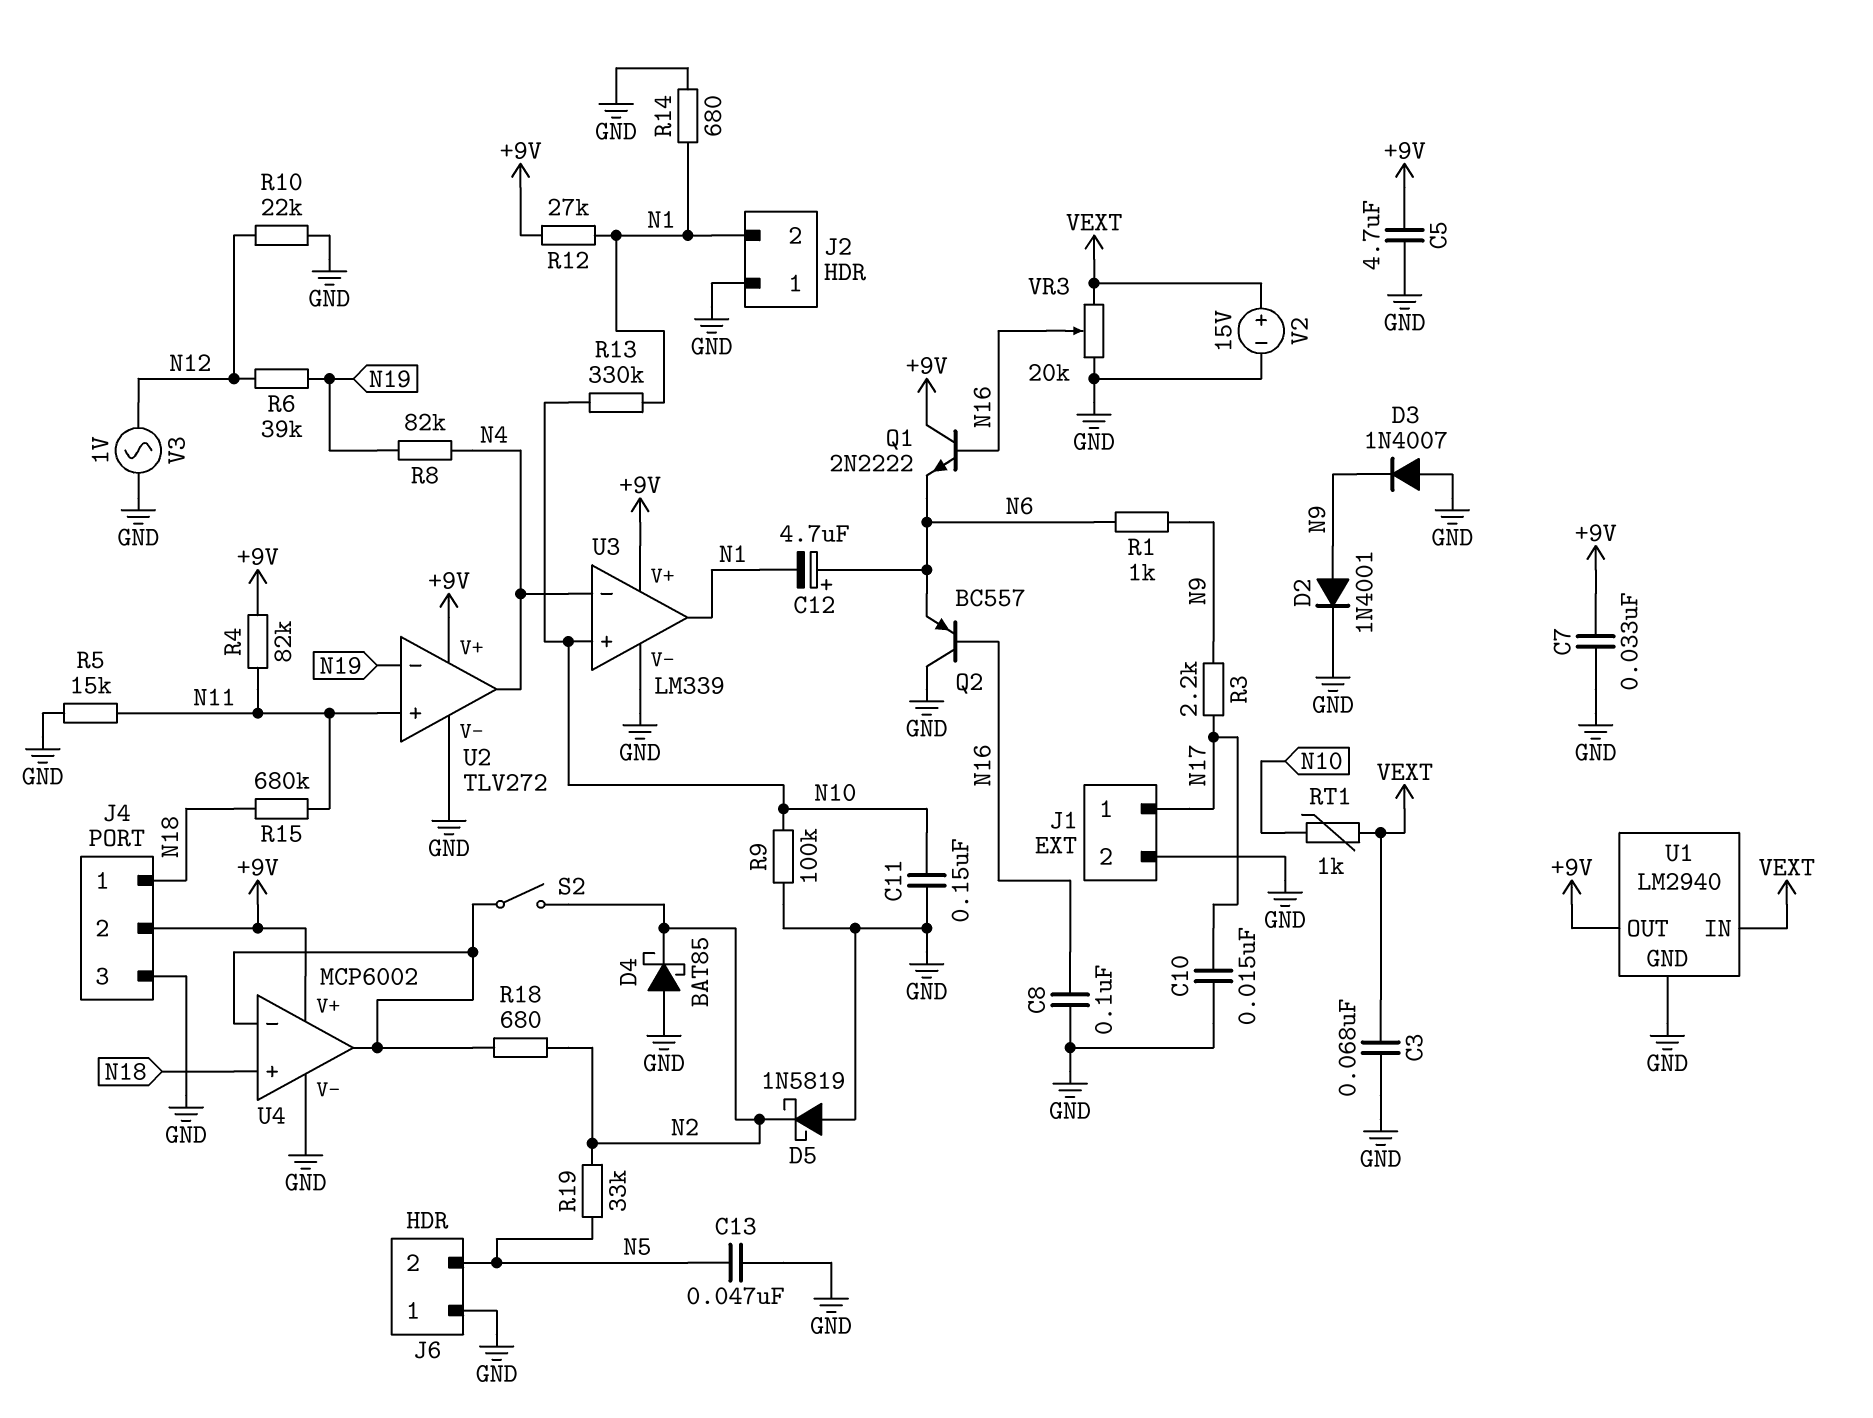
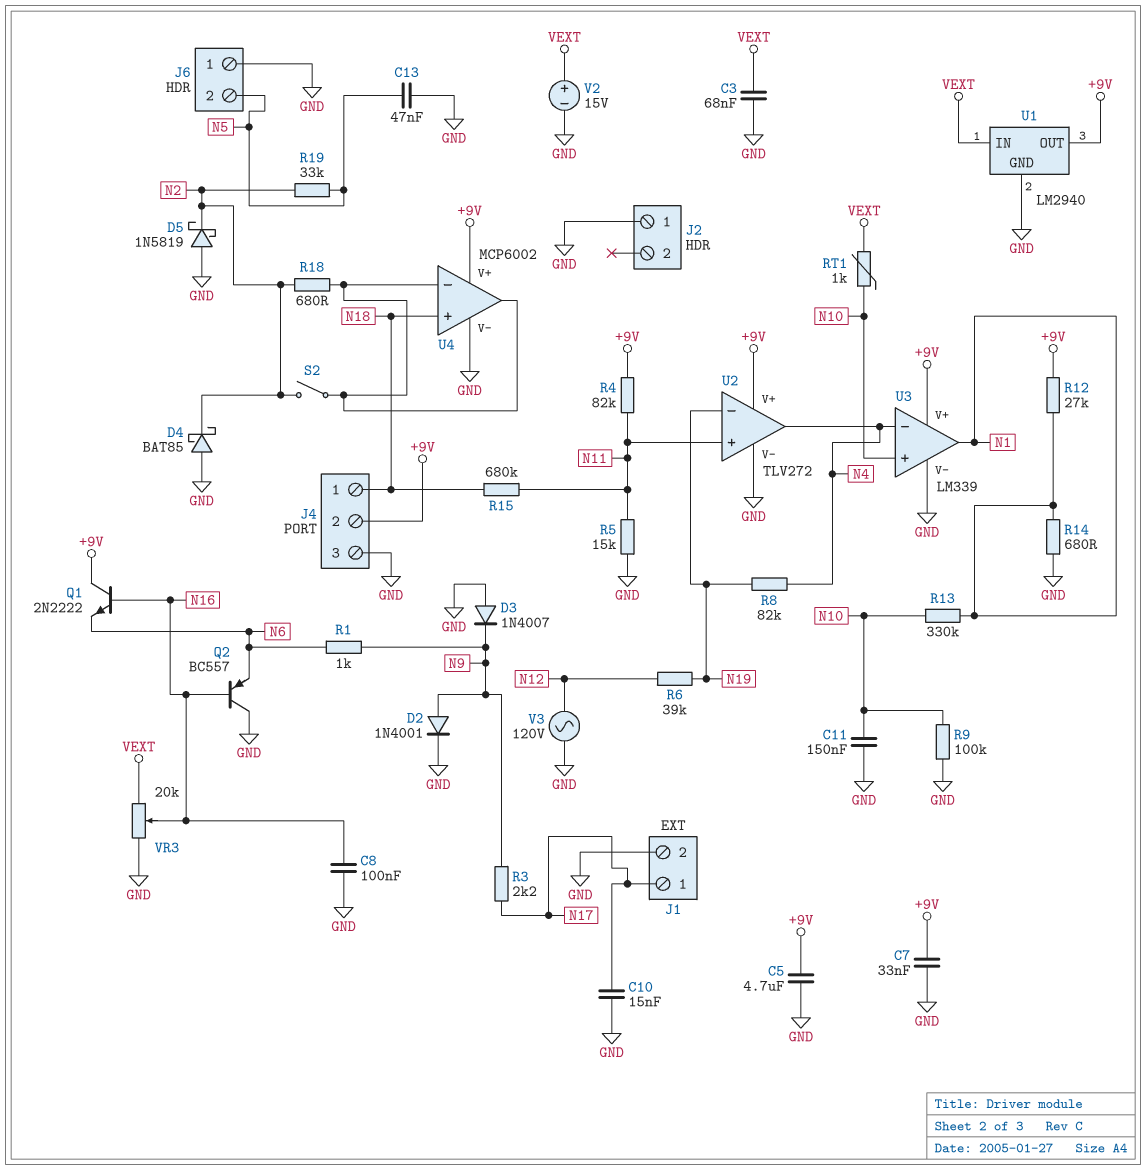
C12: 4.7uF (plus N6, minus N1) -> none
J2 pin 2: N1 -> none
R10: 22k (GND, N12) -> none
V3: AC 1V (GND, N12) -> AC 120V (GND, N12)

